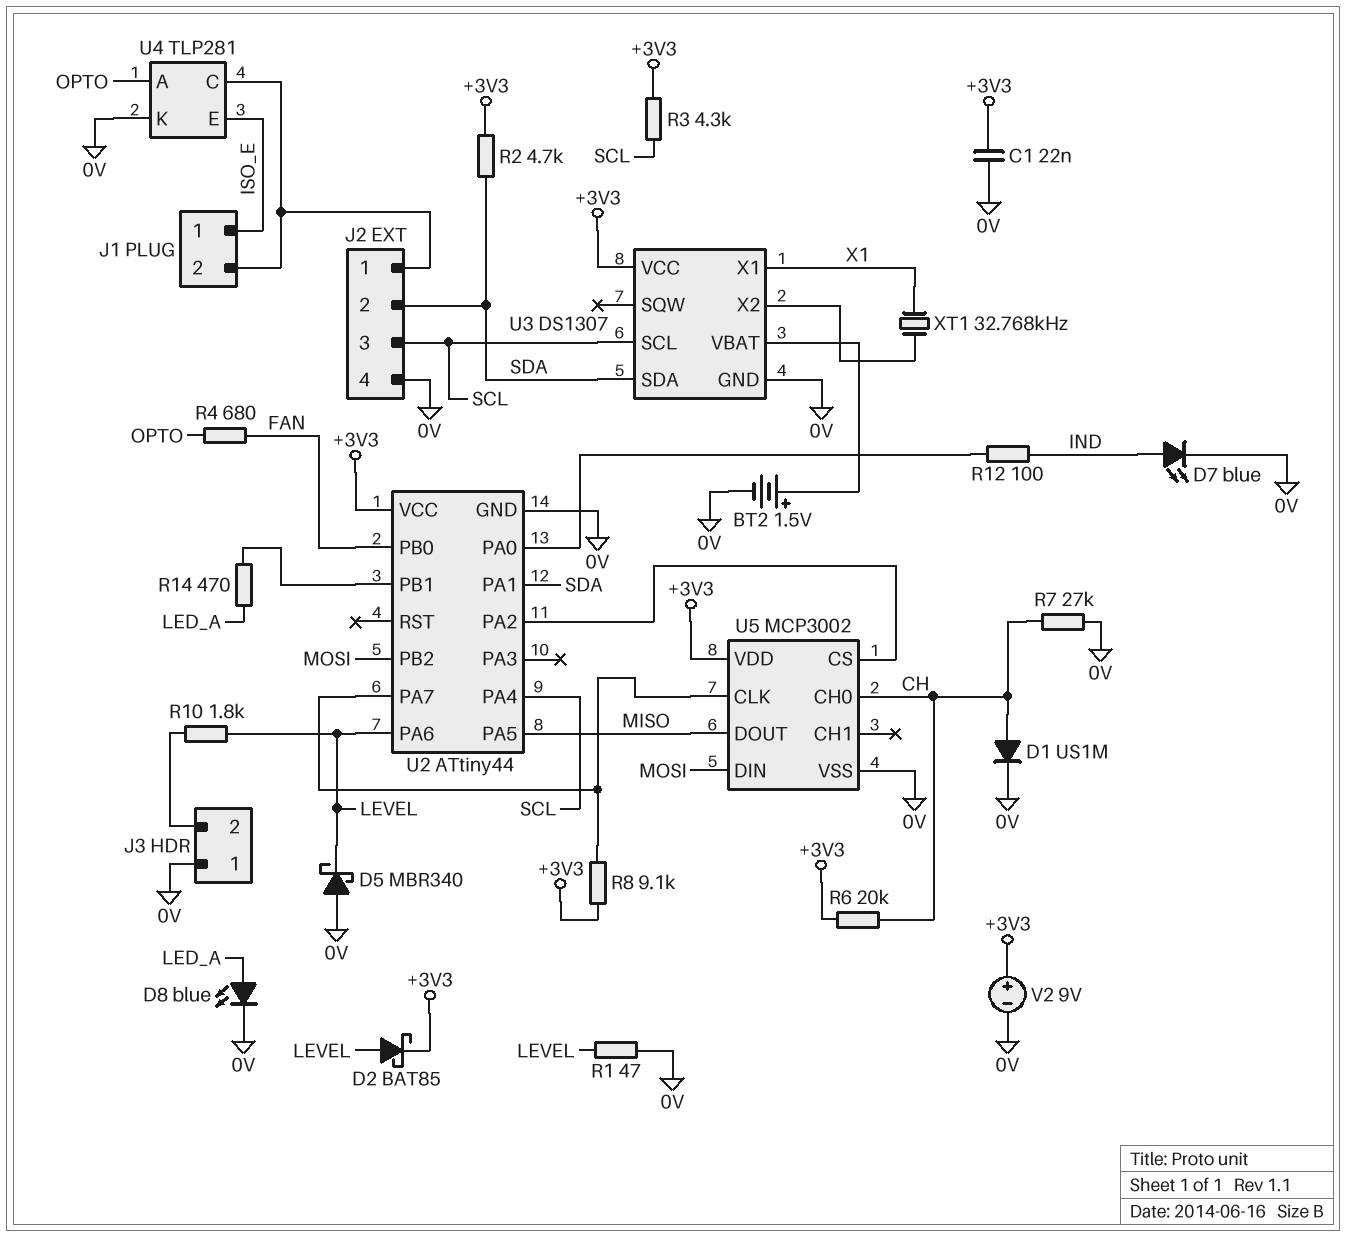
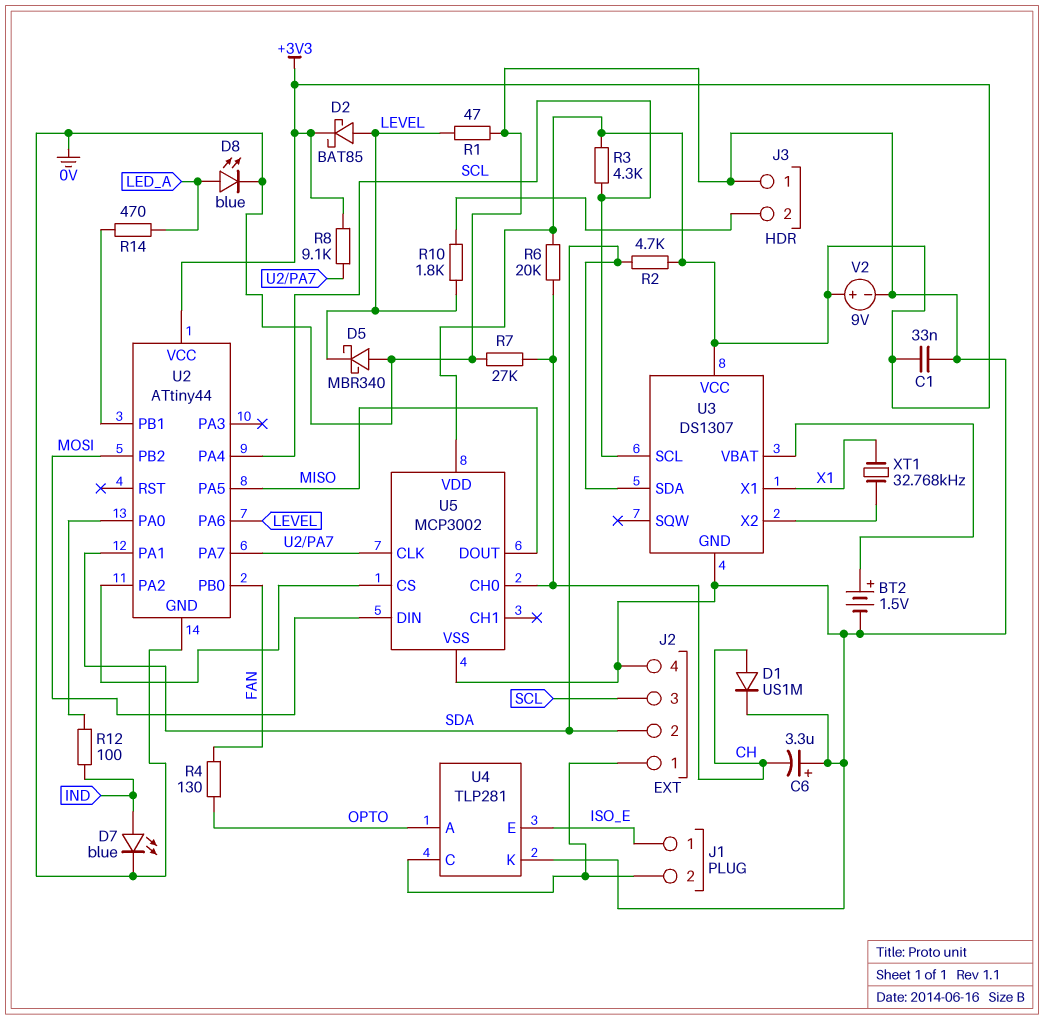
C1: 22nF (+3V3, 0V) -> 33nF (+3V3, 0V)
C6: none -> 3.3uF (plus 0V, minus CH)
R4: 680 (FAN, OPTO) -> 130 (FAN, OPTO)

